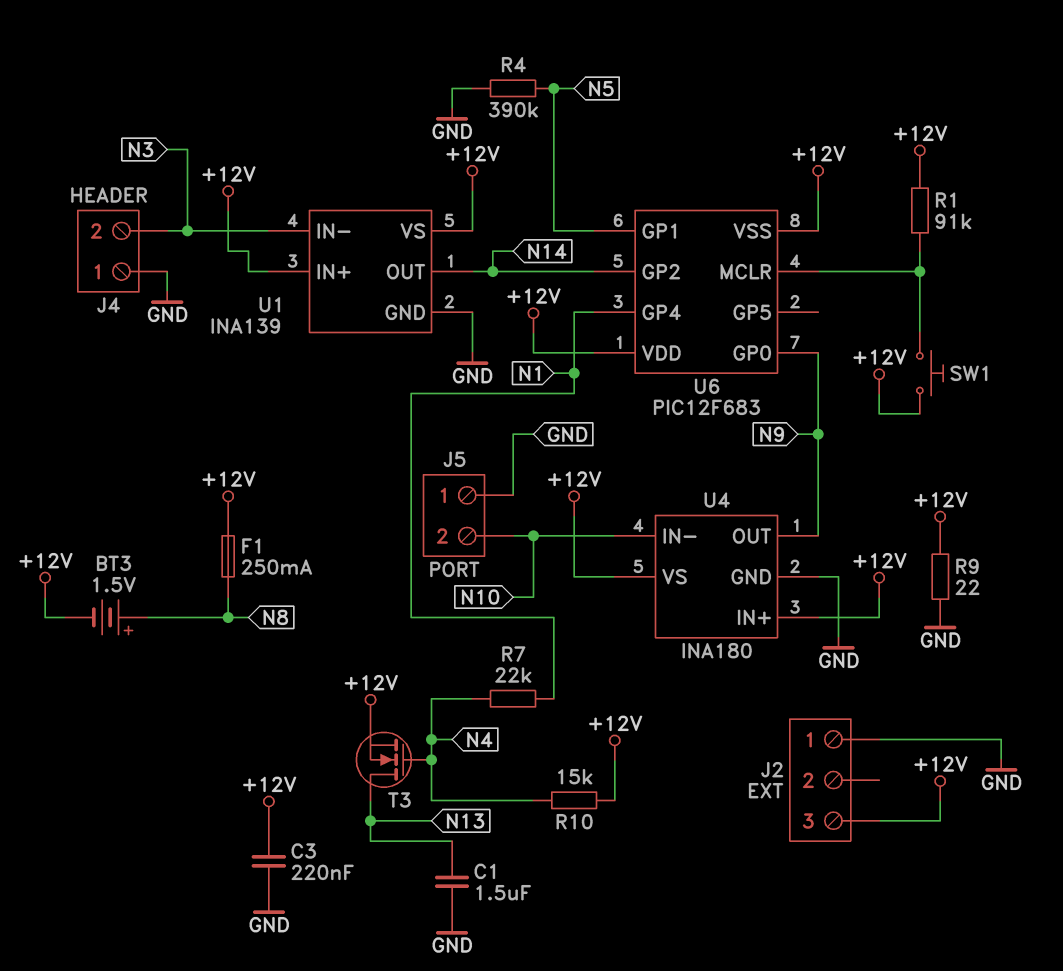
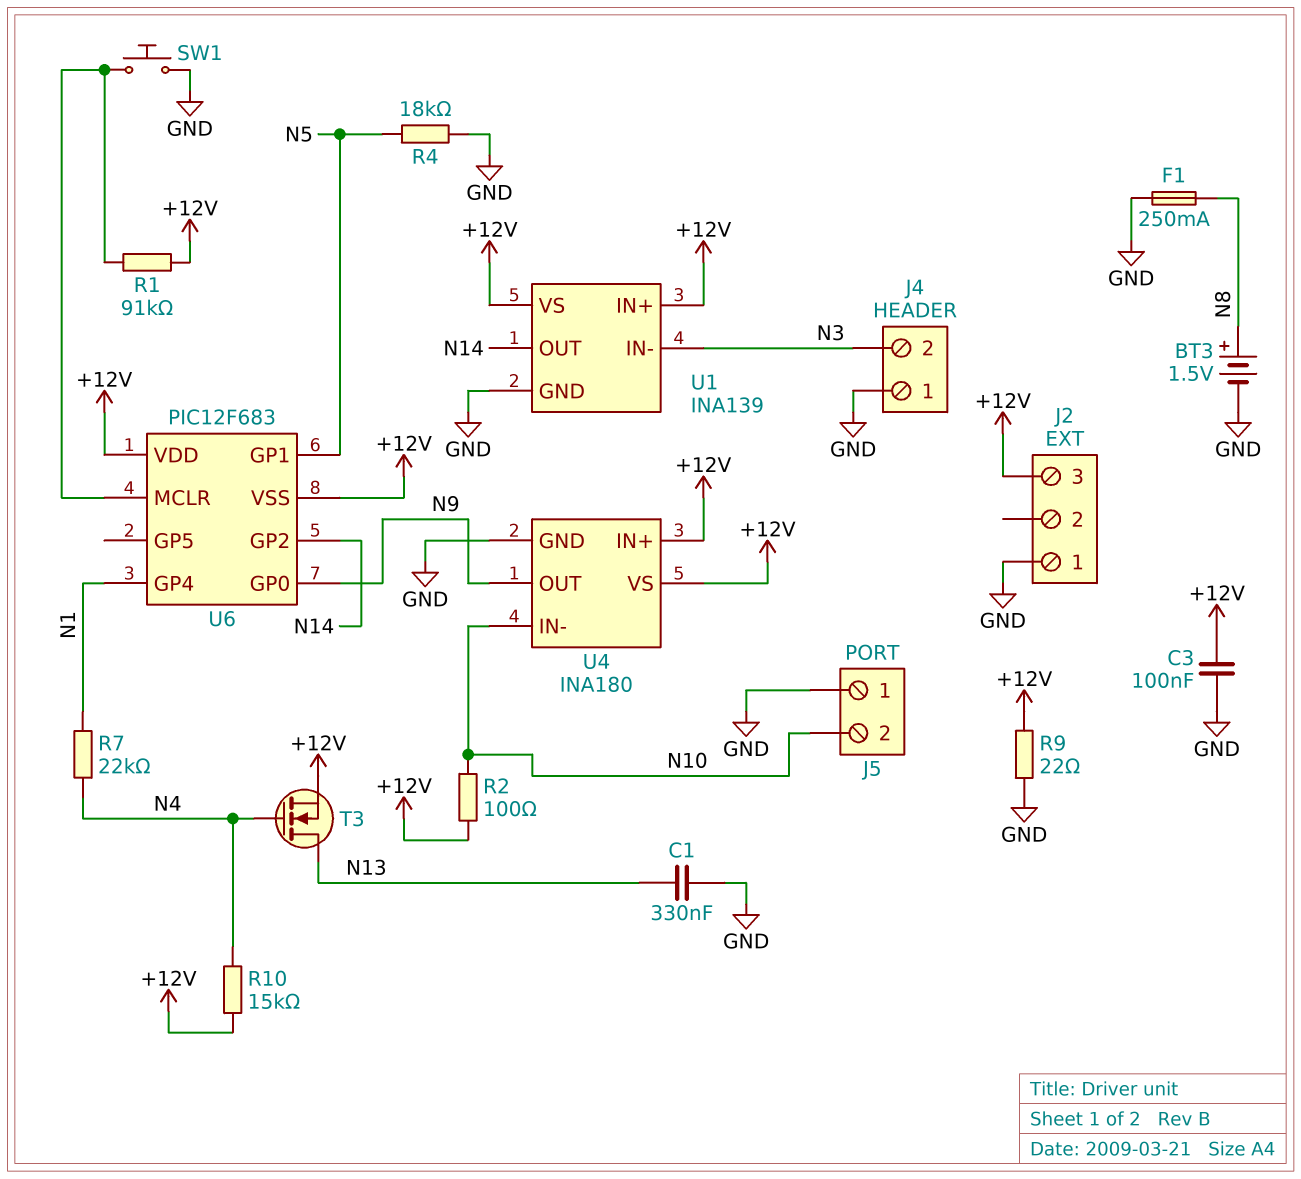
BT3: 1.5V (plus N8, minus +12V) -> 1.5V (plus N8, minus GND)
C1: 1.5uF (GND, N13) -> 330nF (GND, N13)
C3: 220nF (+12V, GND) -> 100nF (+12V, GND)
F1: 250mA (+12V, N8) -> 250mA (GND, N8)
R2: none -> 100 (+12V, N10)
R4: 390k (GND, N5) -> 18k (GND, N5)
SW1: button (+12V, U6/MCLR) -> button (GND, U6/MCLR)

